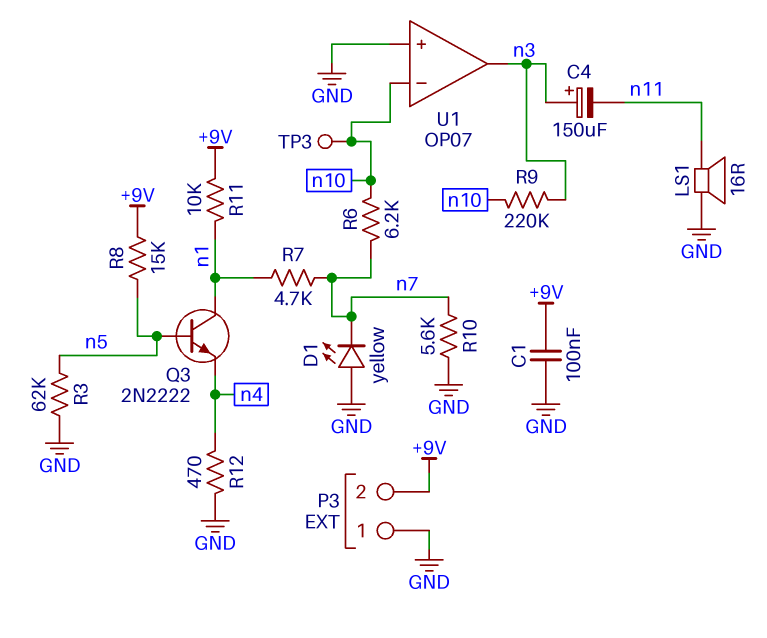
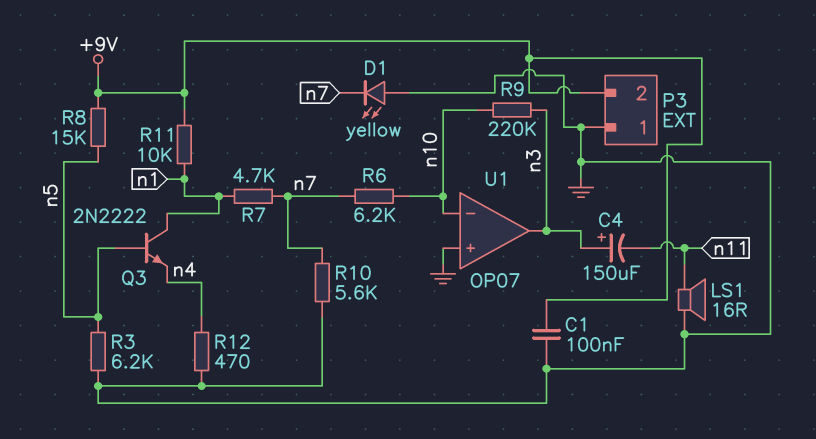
R3: 62k (GND, n5) -> 6.2k (GND, n5)
TP3: test point (n10) -> none

